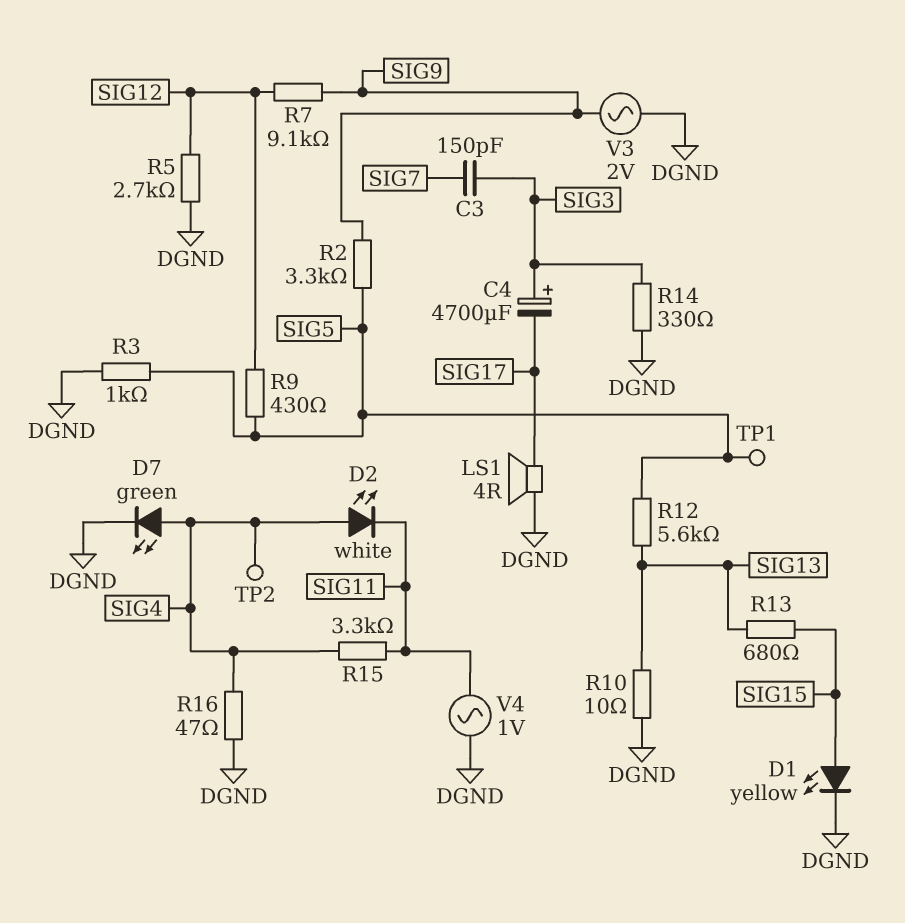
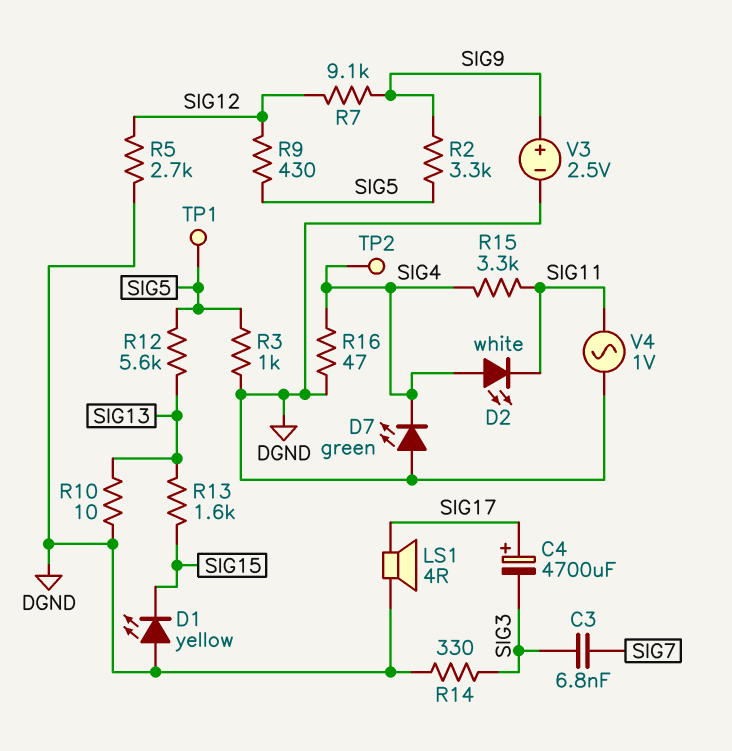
C3: 150pF (SIG3, SIG7) -> 6.8nF (SIG3, SIG7)
C4: 4700uF (plus SIG3, minus SIG17) -> 4700uF (plus SIG17, minus SIG3)
D1: LED yellow (A SIG15, K DGND) -> LED yellow (A DGND, K SIG15)
D7: LED green (A SIG4, K DGND) -> LED green (A DGND, K SIG4)
R13: 680 (SIG13, SIG15) -> 1.6k (SIG13, SIG15)
V3: AC 2V (DGND, SIG9) -> 2.5V (plus SIG9, minus DGND)

